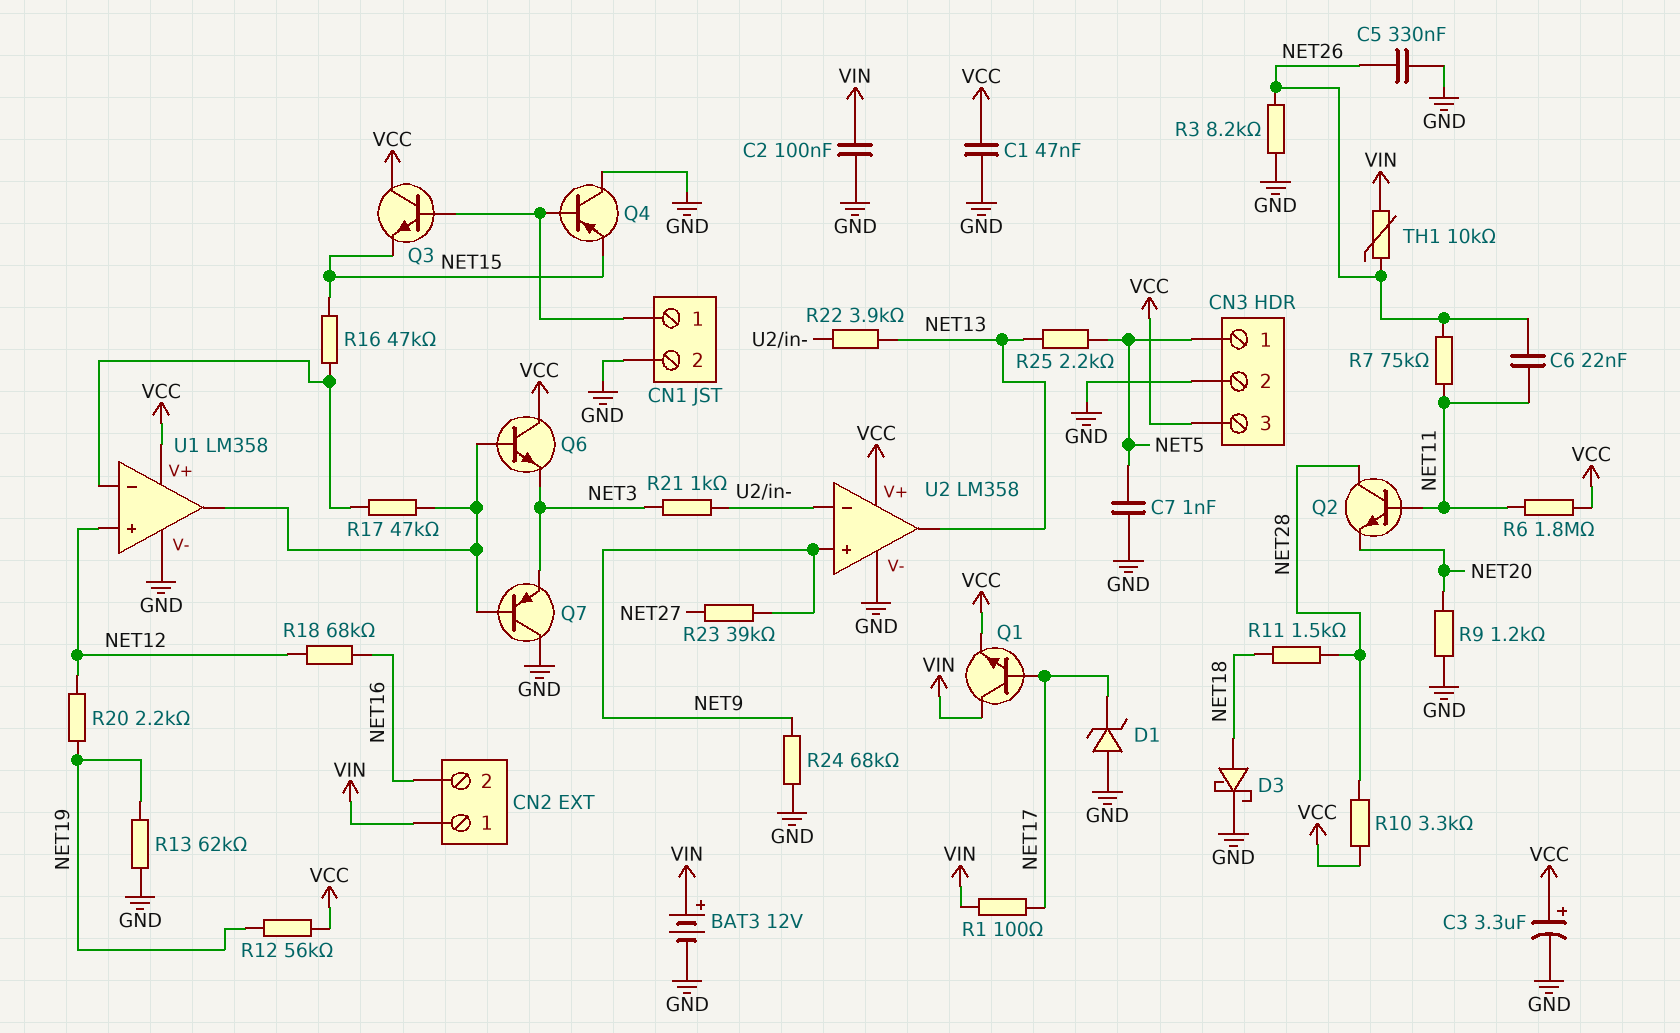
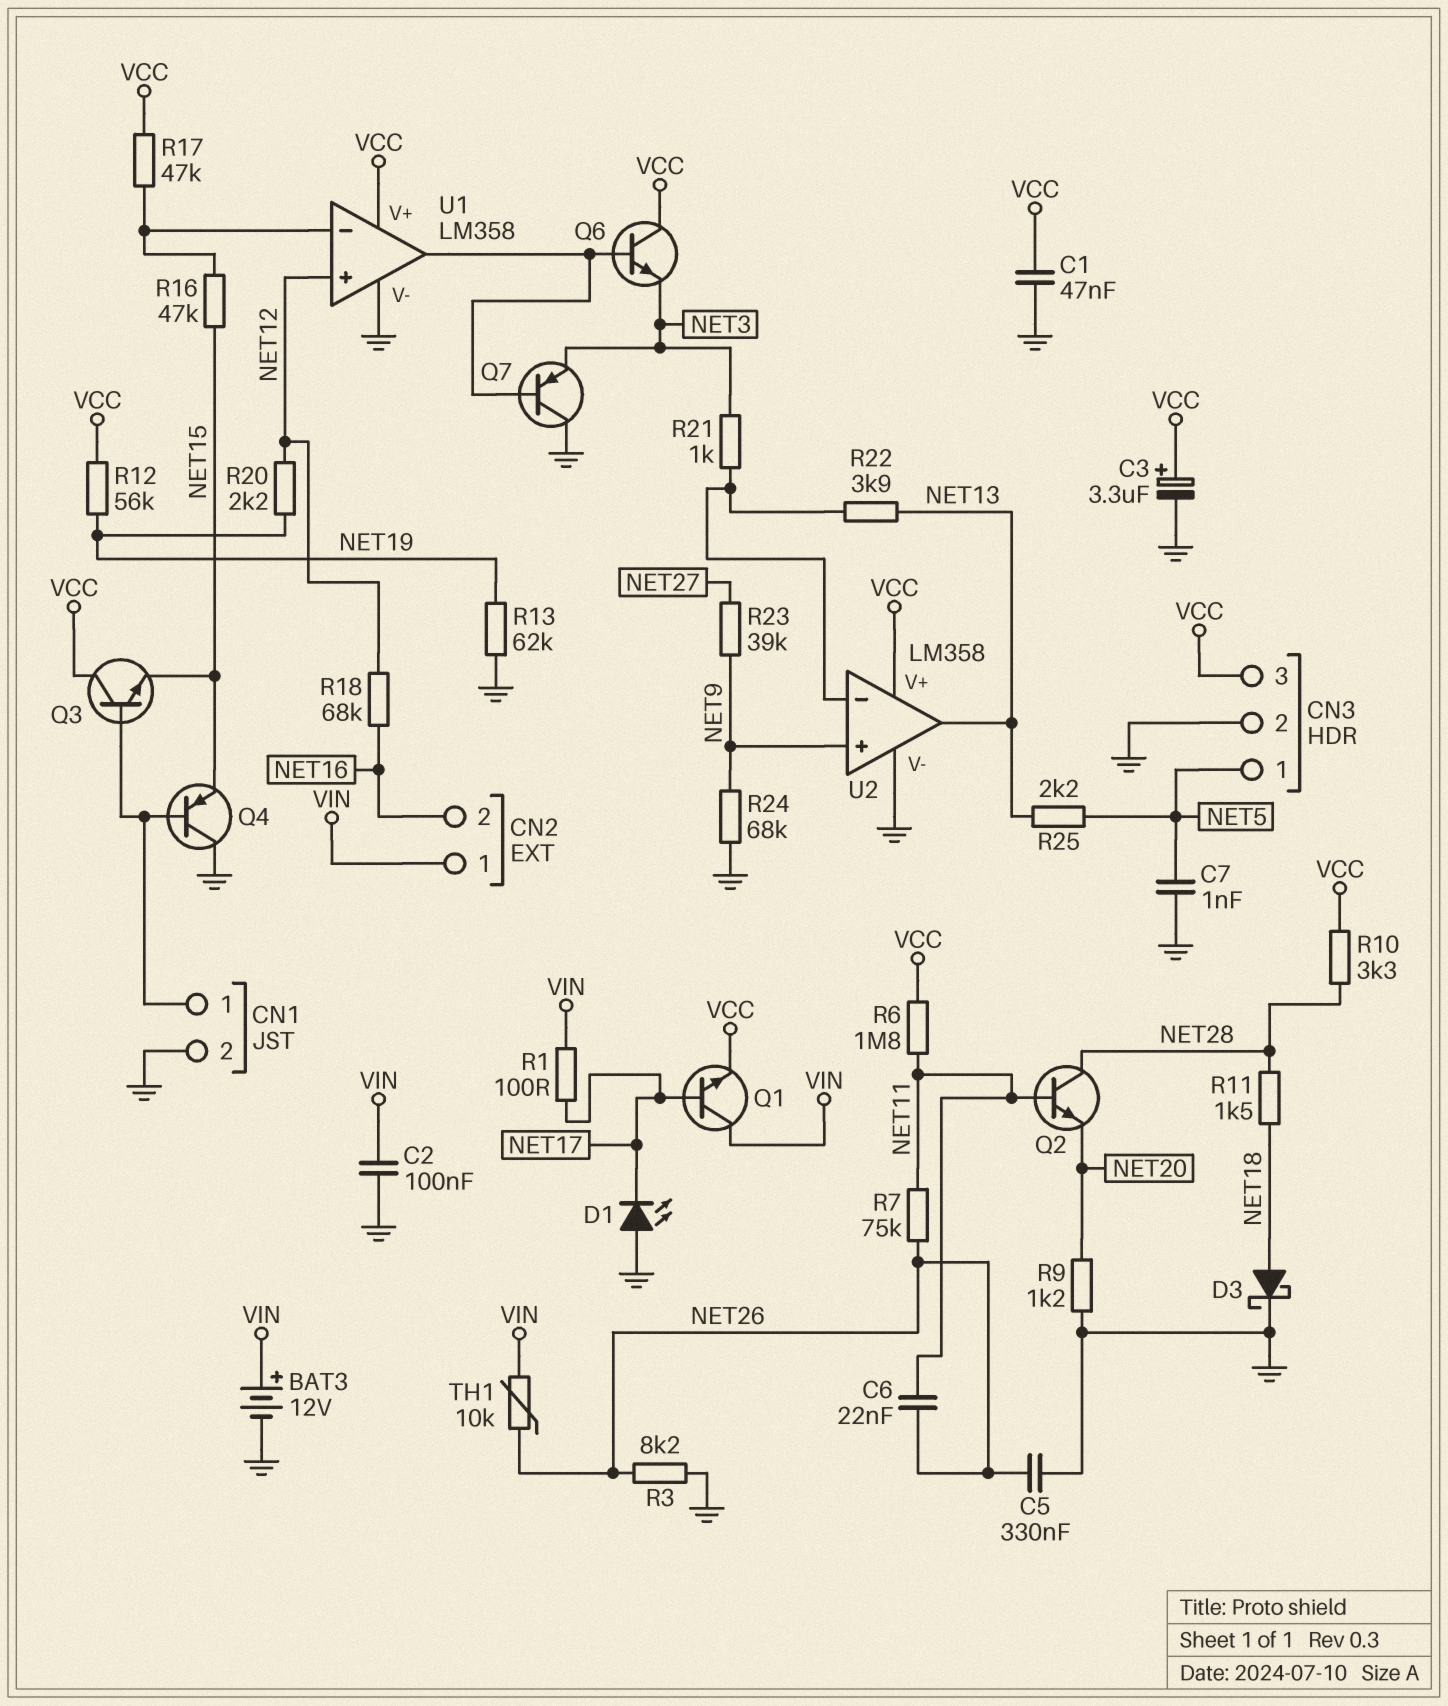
D1: zener (A GND, K NET17) -> LED (A GND, K NET17)
R17: 47k (U1/in-, U1/out) -> 47k (U1/in-, VCC)

